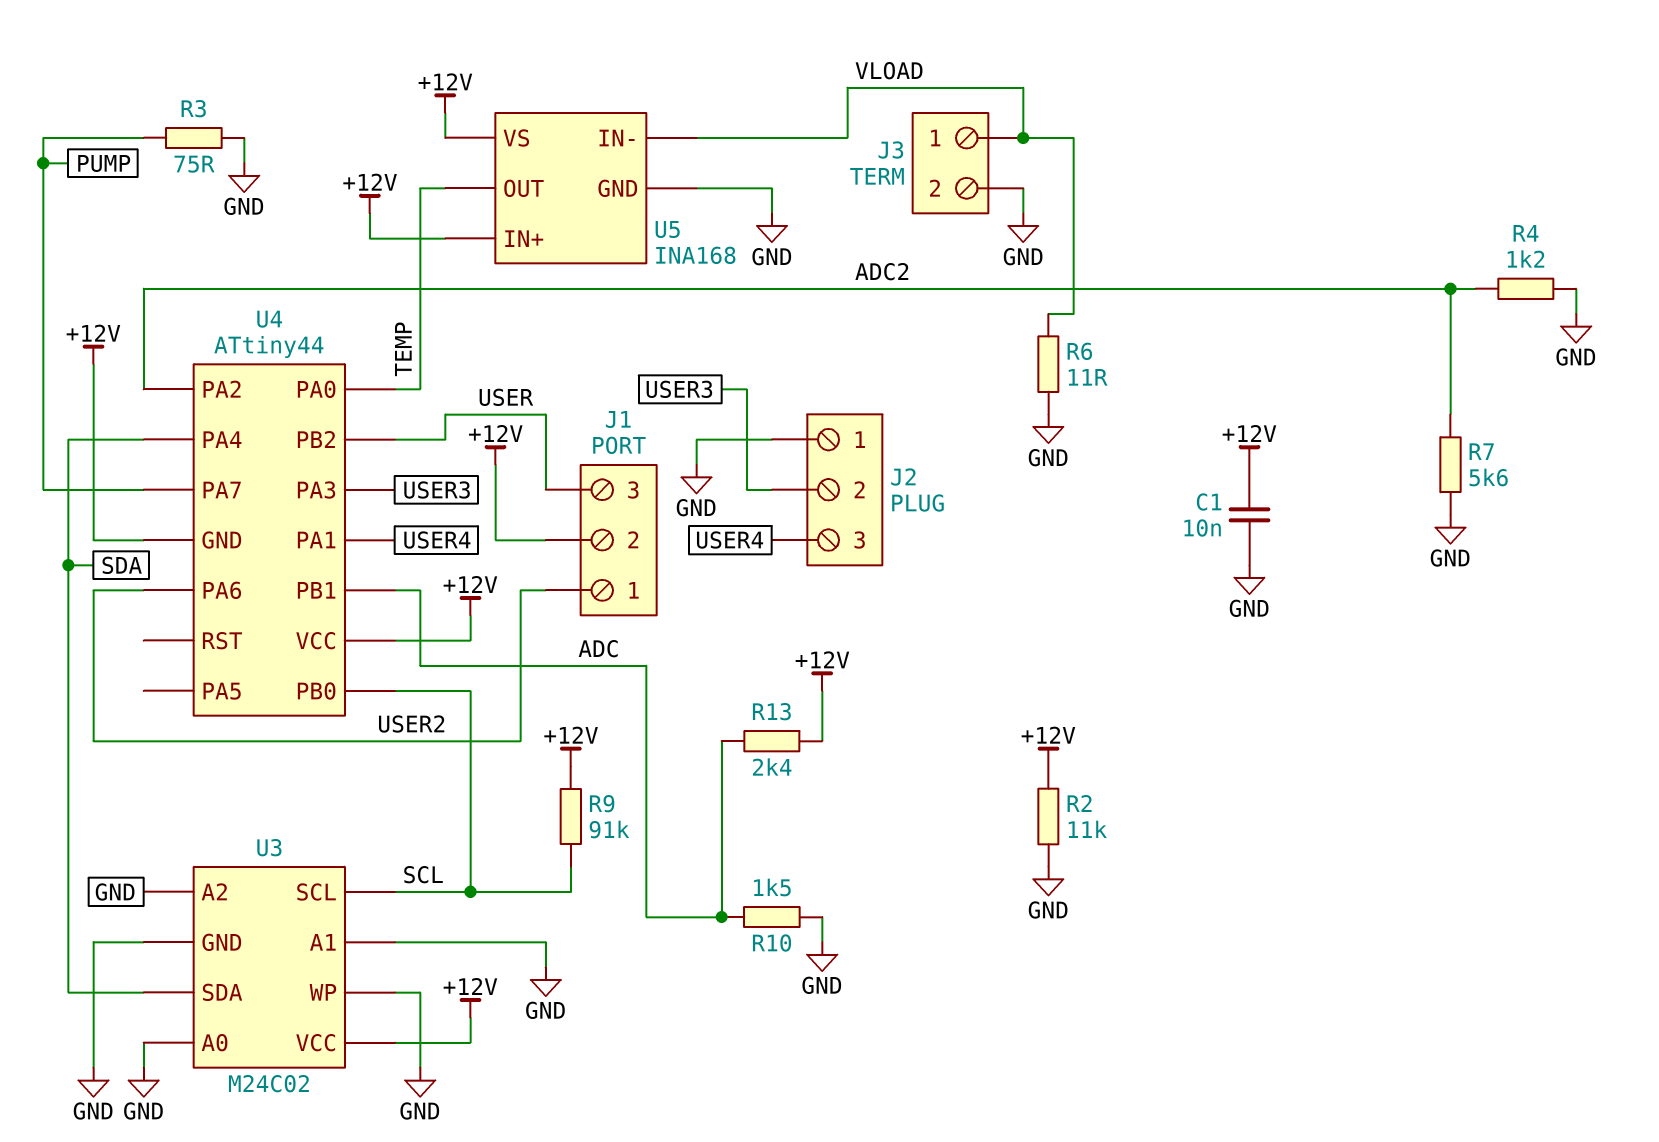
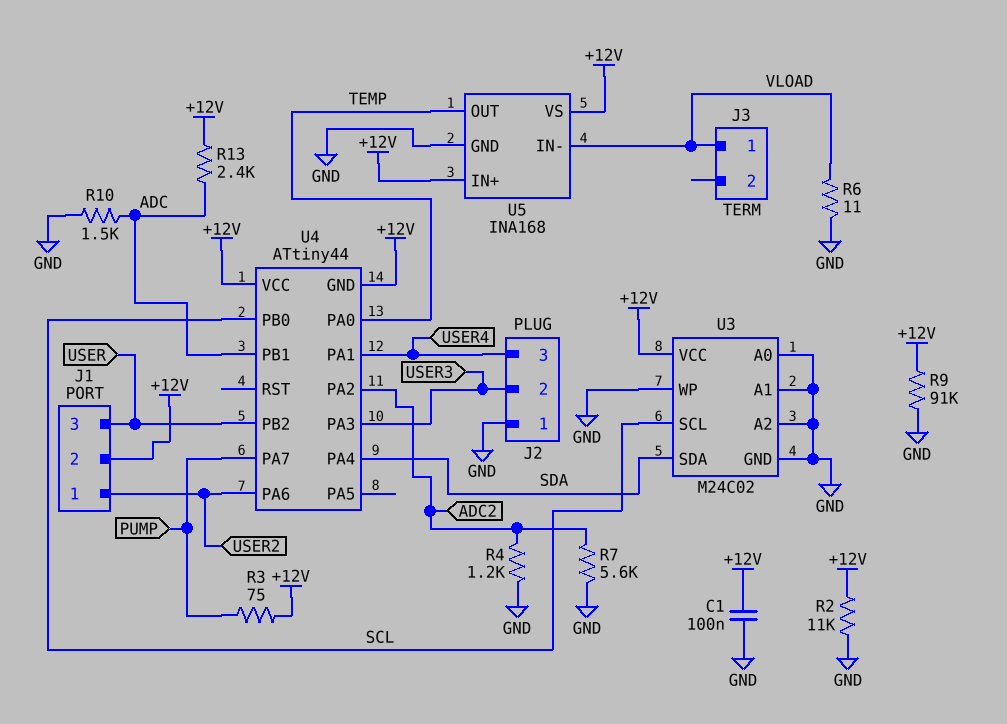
C1: 10nF (+12V, GND) -> 100nF (+12V, GND)
J3 pin 2: GND -> none
R3: 75 (GND, PUMP) -> 75 (+12V, PUMP)
R9: 91k (+12V, SCL) -> 91k (+12V, GND)

